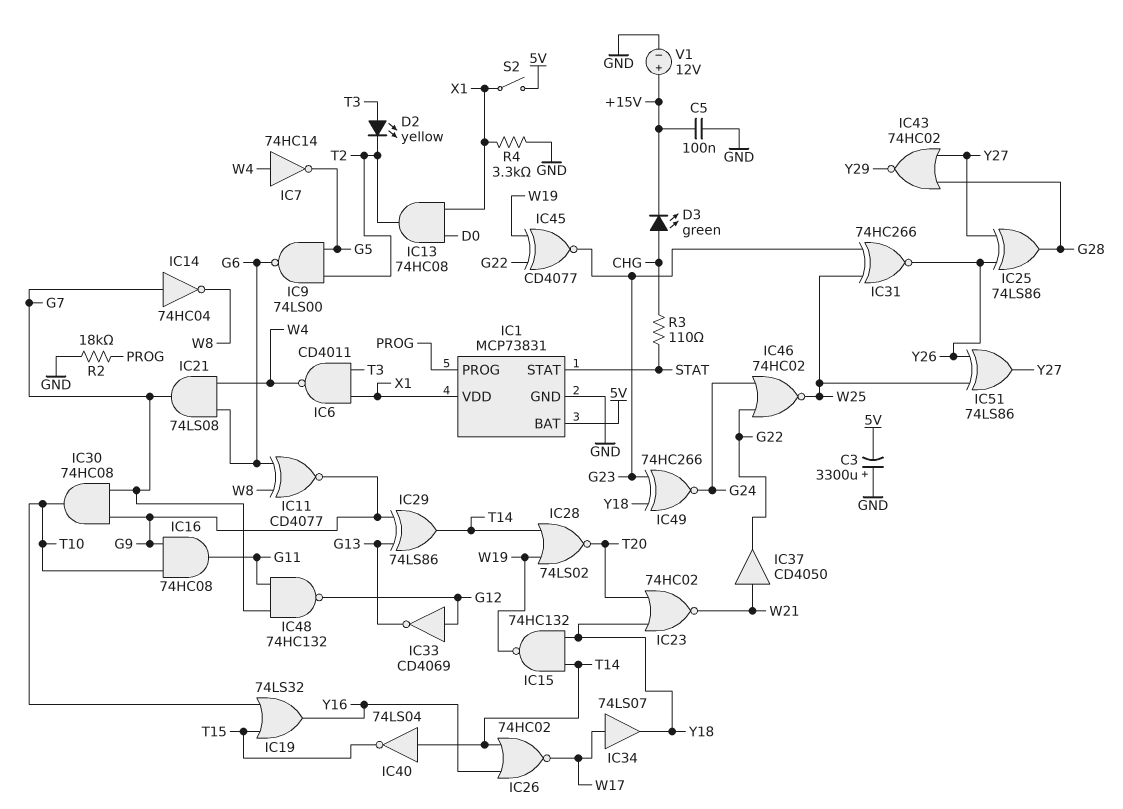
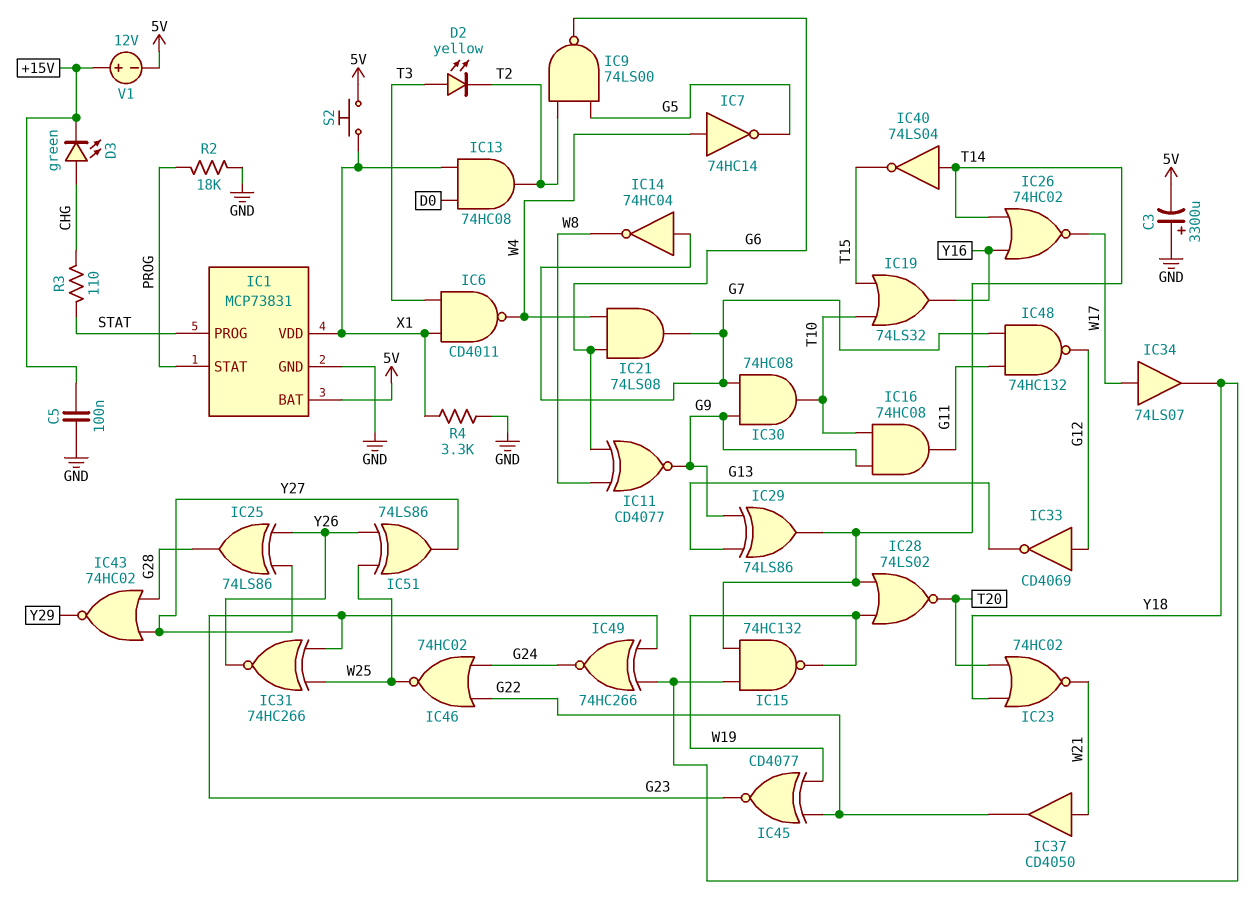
IC1 pin PROG: PROG -> STAT
IC1 pin STAT: STAT -> PROG
S2: switch (5V, X1) -> button (5V, X1)
V1: 12V (plus +15V, minus GND) -> 12V (plus +15V, minus 5V)

